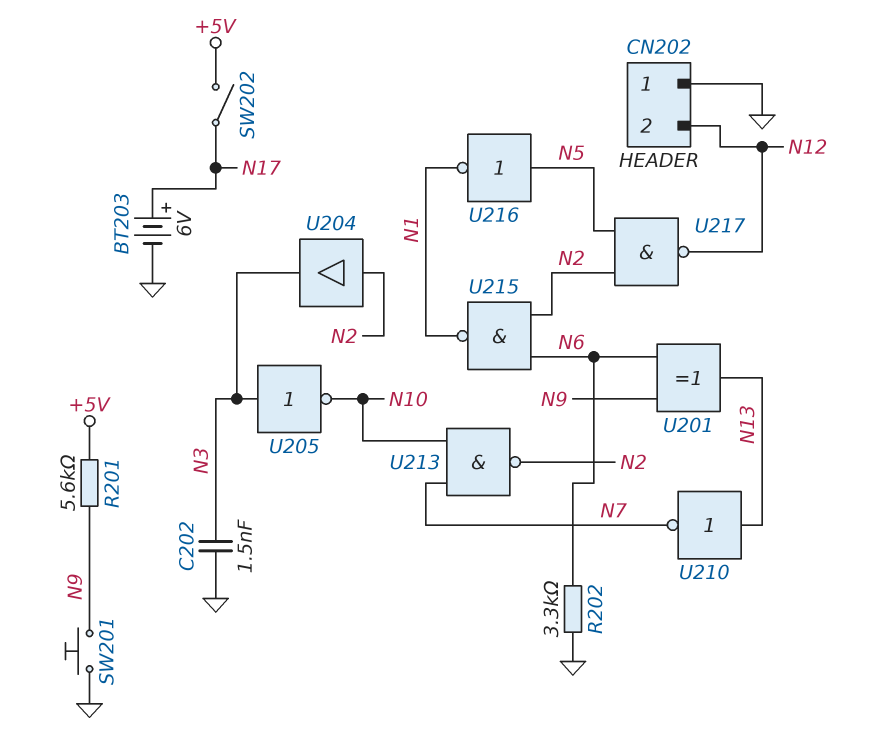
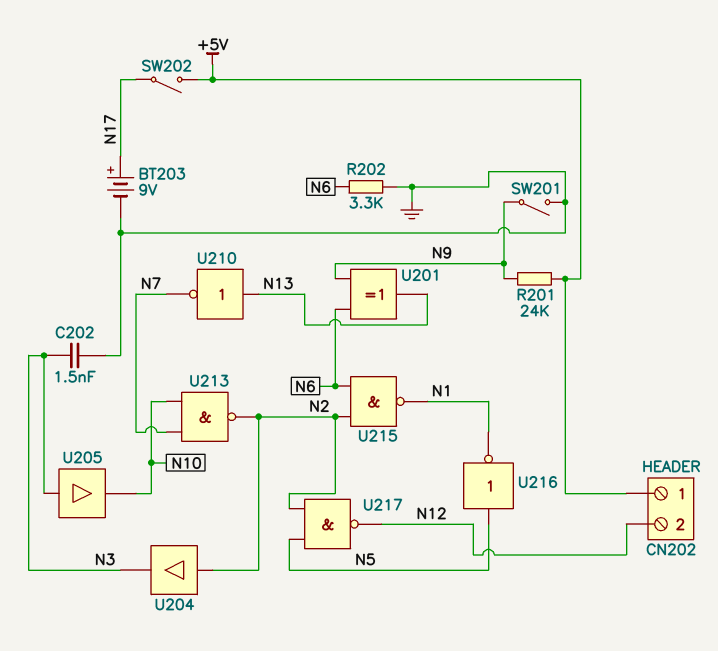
BT203: 6V (plus N17, minus GND) -> 9V (plus N17, minus GND)
CN202 pin 1: GND -> +5V
R201: 5.6k (+5V, N9) -> 24k (+5V, N9)
SW201: button (GND, N9) -> switch (GND, N9)
U205: NOT (in N3, out N10) -> buffer (in N3, out N10)

